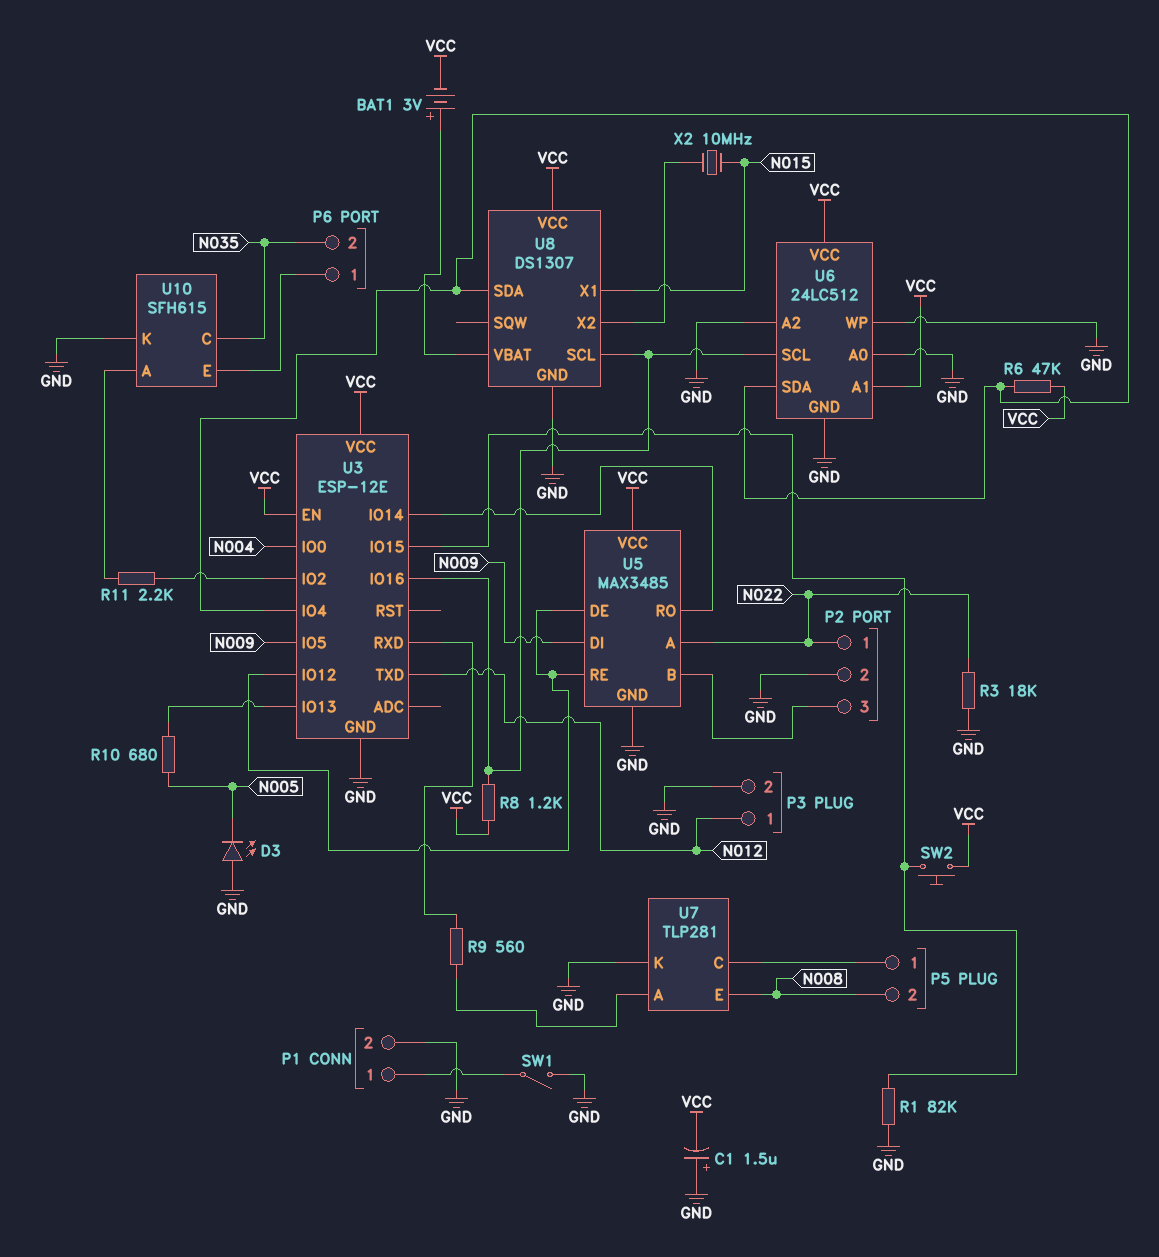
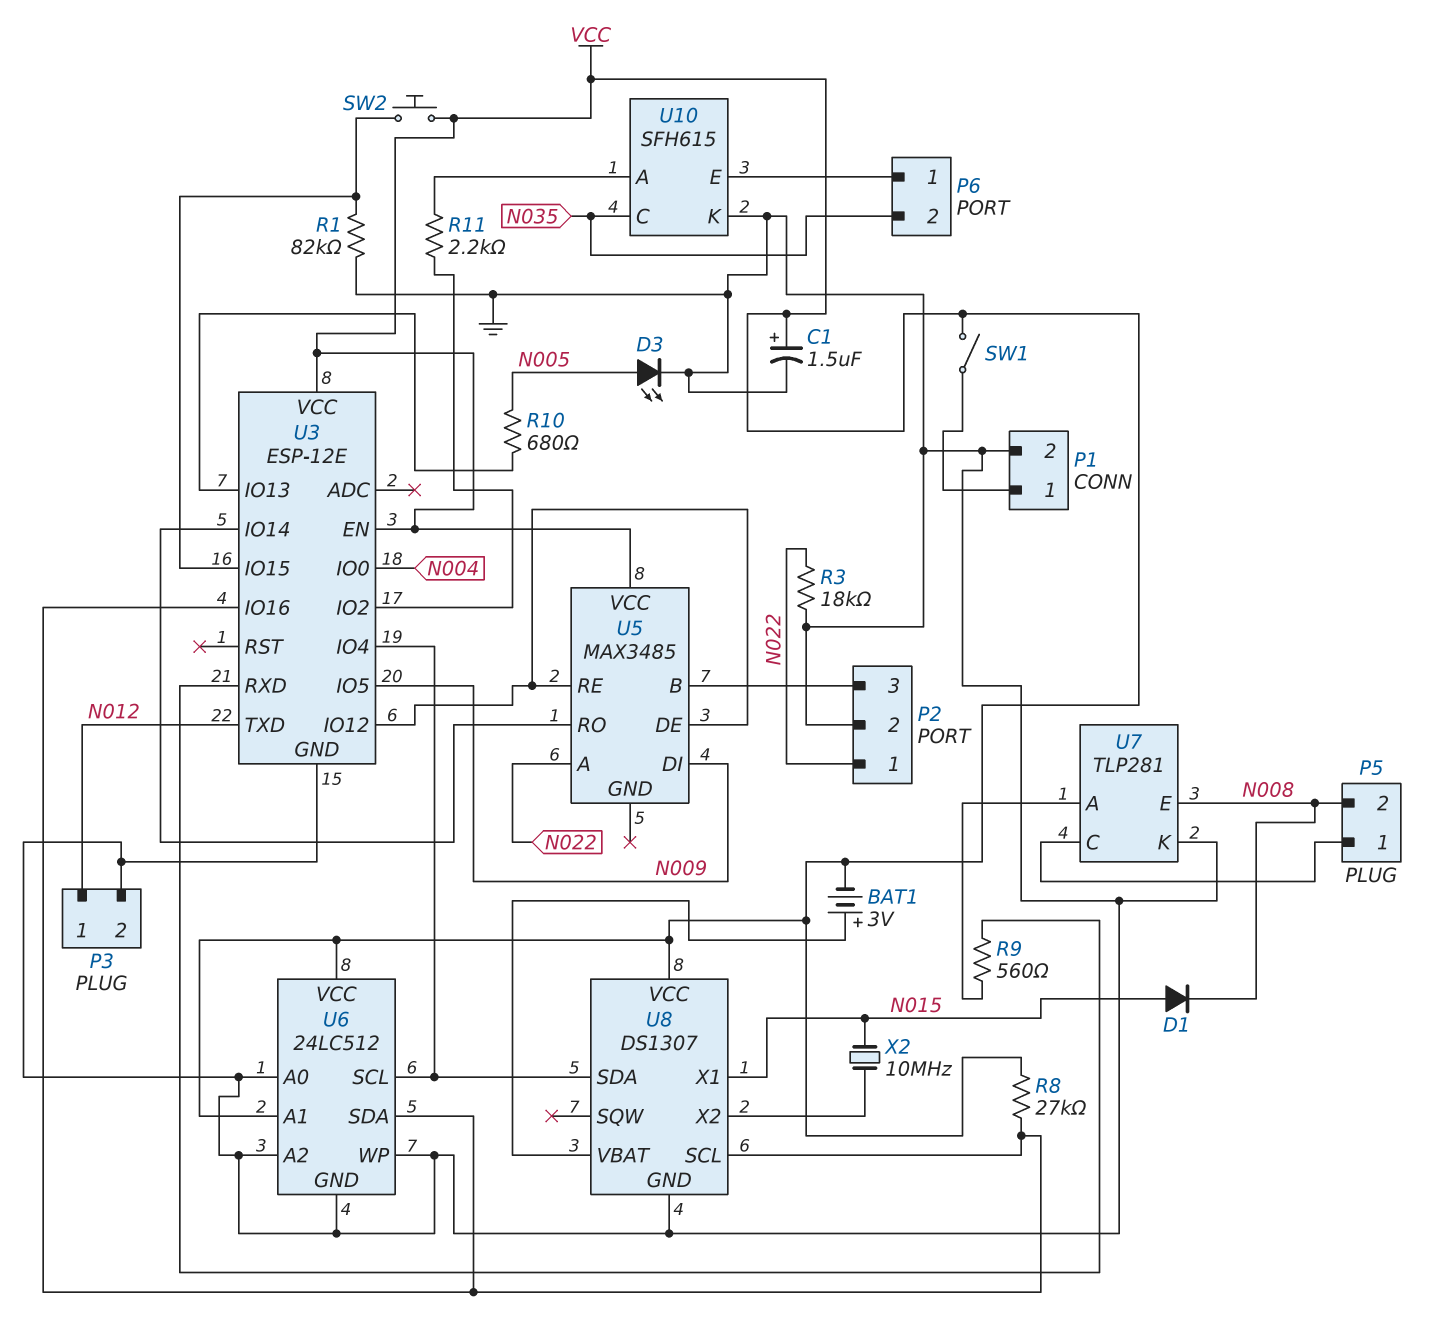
C1: 1.5uF (plus GND, minus VCC) -> 1.5uF (plus VCC, minus GND)
D1: none -> diode (A N015, K N008)
D3: LED (A GND, K N005) -> LED (A N005, K GND)
R6: 47k (U3/IO4, VCC) -> none
R8: 1.2k (U3/IO16, VCC) -> 27k (U3/IO16, VCC)
SW1: switch (GND, P1/1) -> switch (P1/1, VCC)
U5 pin GND: GND -> none
U6 pin SCL: U3/IO16 -> U3/IO4
U6 pin SDA: U3/IO4 -> U3/IO16

